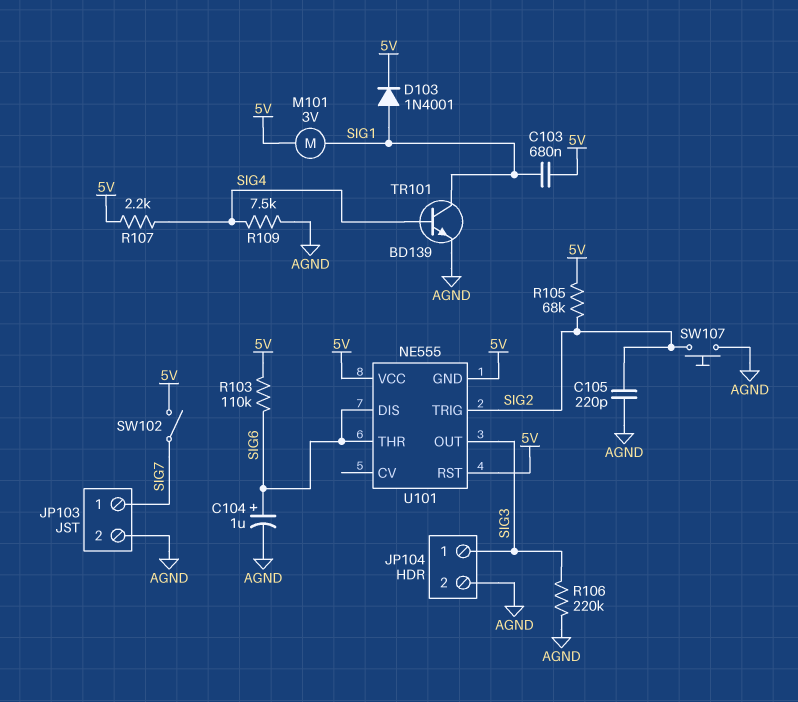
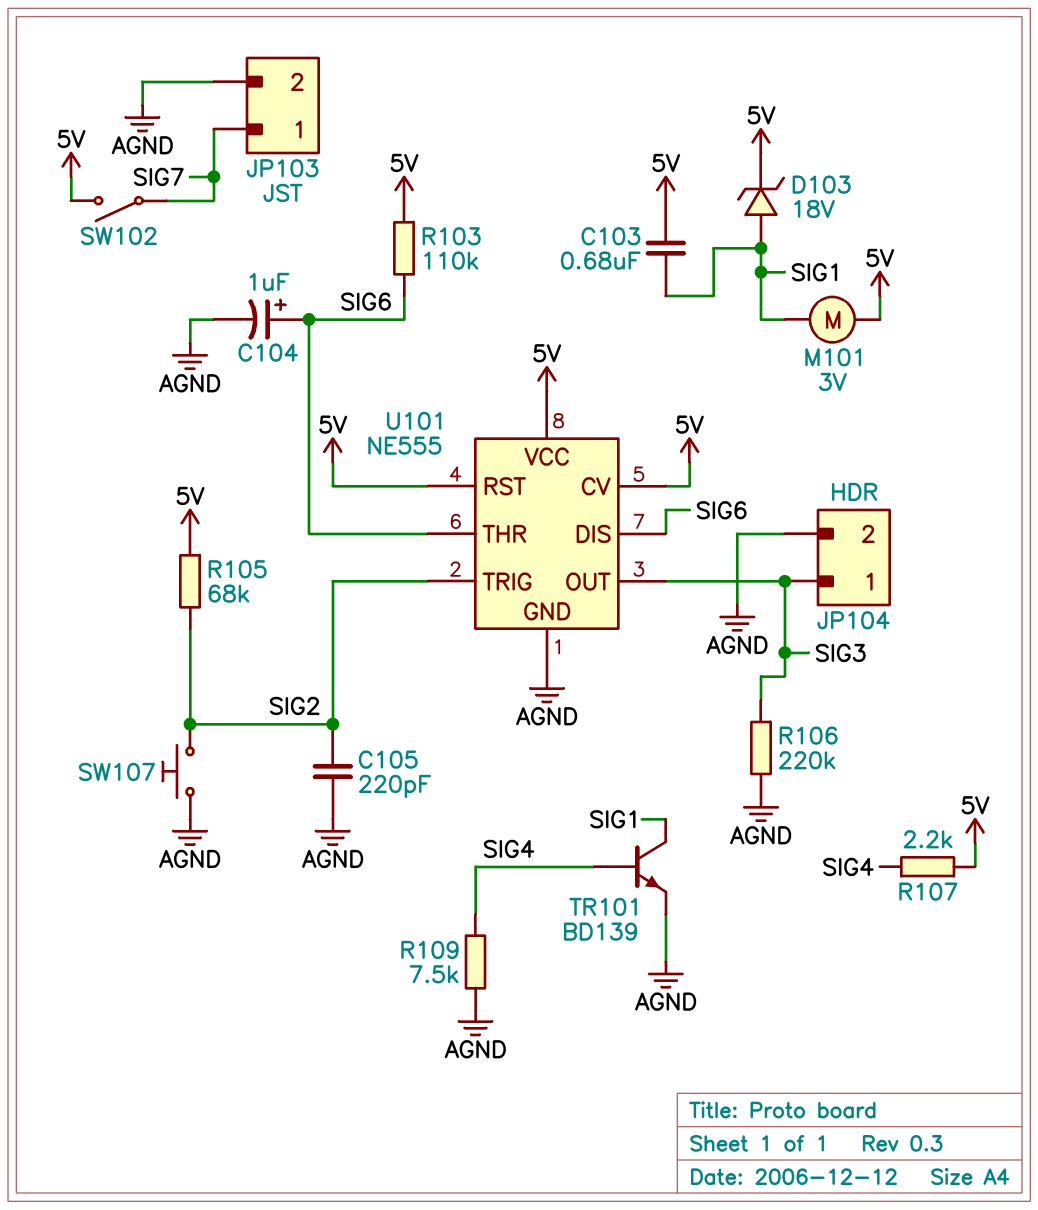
D103: diode 1N4001 (A SIG1, K 5V) -> zener 18V (A SIG1, K 5V)
U101 pin CV: none -> 5V
U101 pin GND: 5V -> AGND

